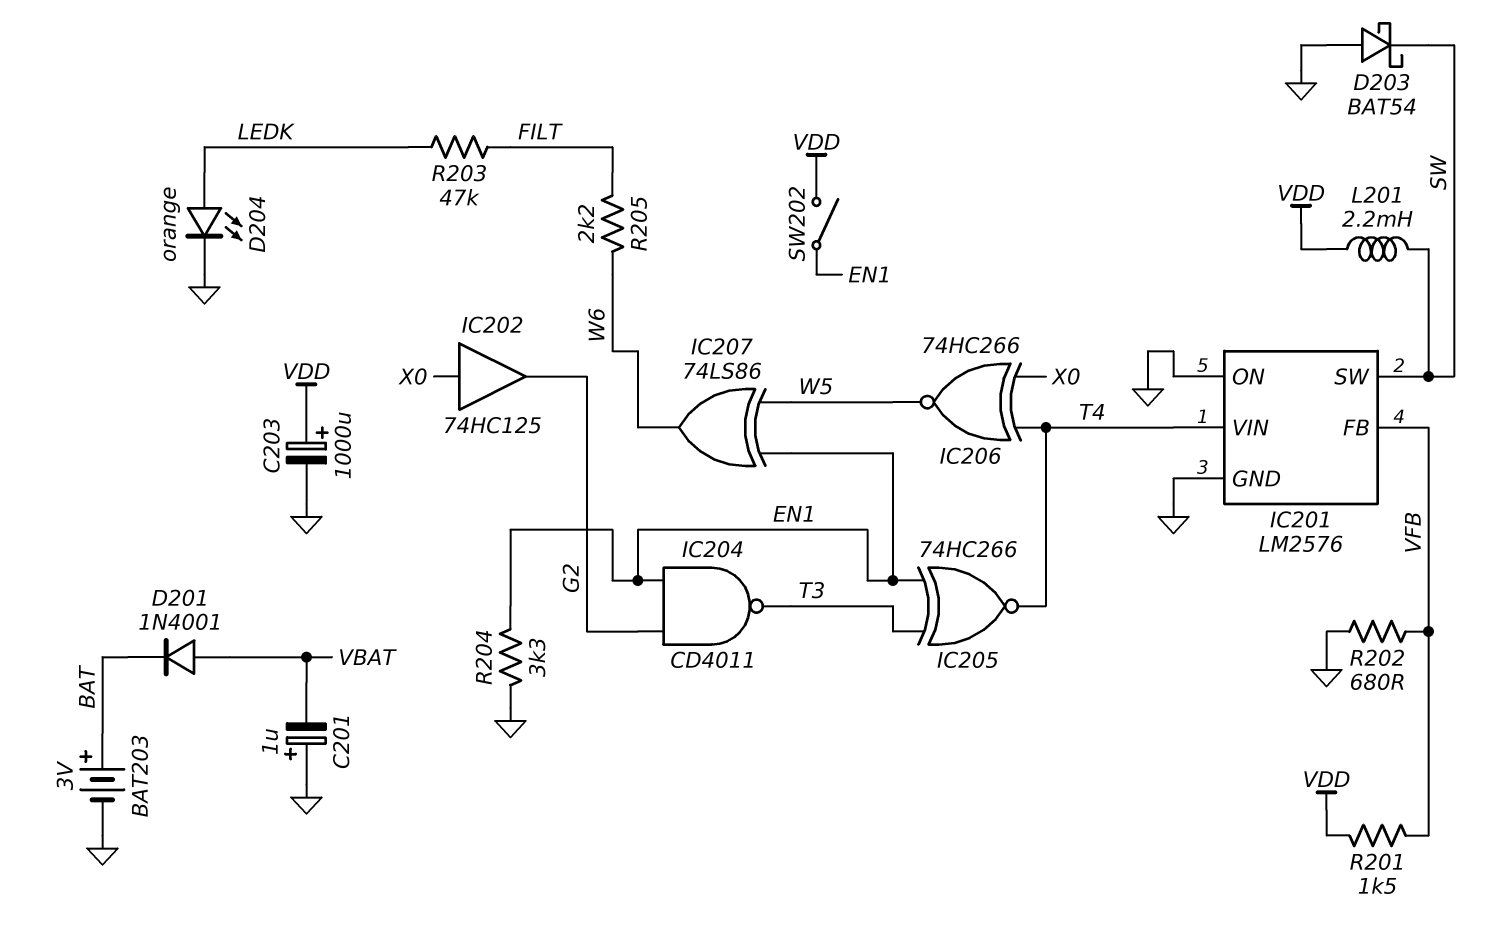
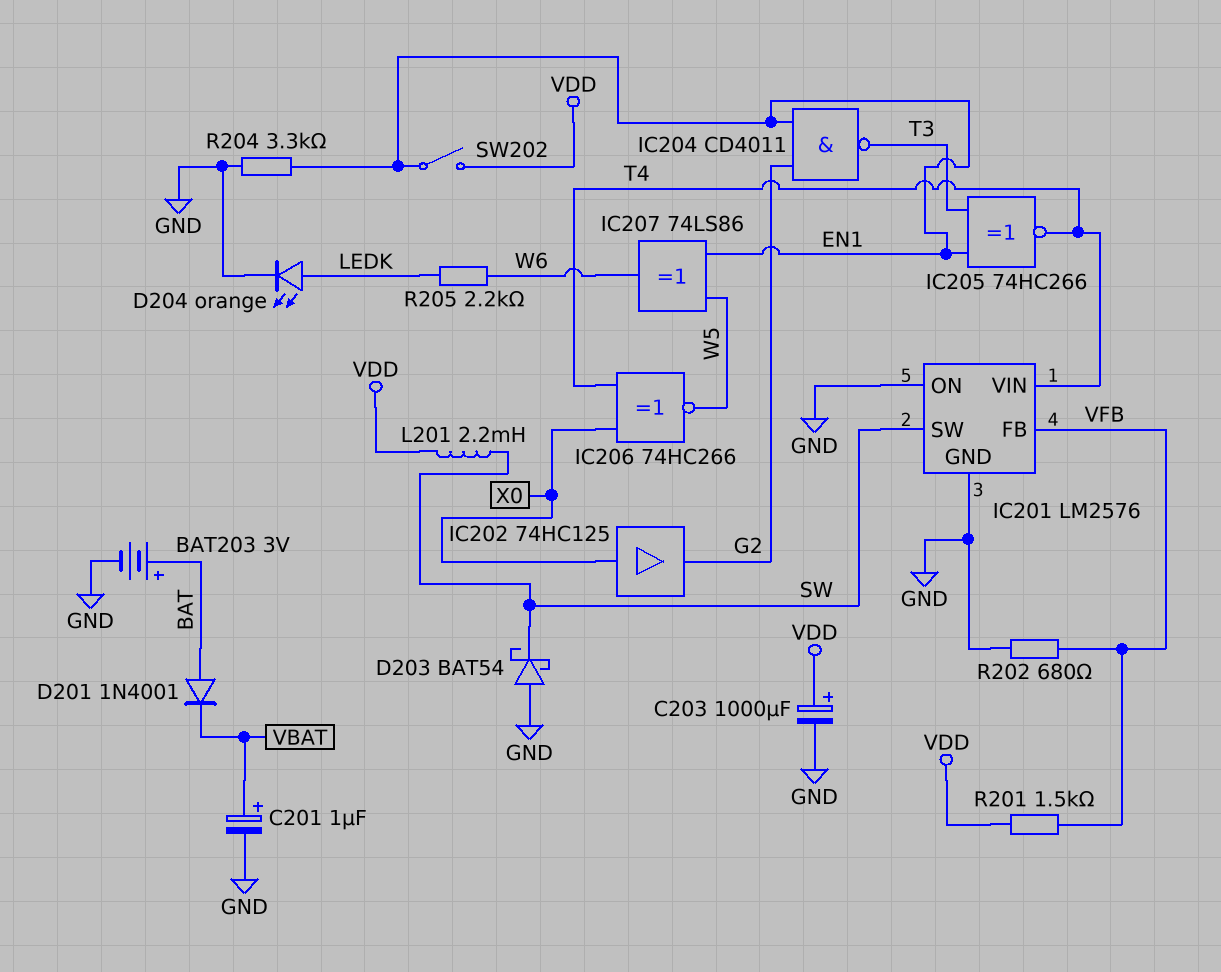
C201: 1uF (plus GND, minus VBAT) -> 1uF (plus VBAT, minus GND)
D201: diode 1N4001 (A VBAT, K BAT) -> diode 1N4001 (A BAT, K VBAT)
R203: 47k (FILT, LEDK) -> none
R205: 2.2k (FILT, W6) -> 2.2k (LEDK, W6)

